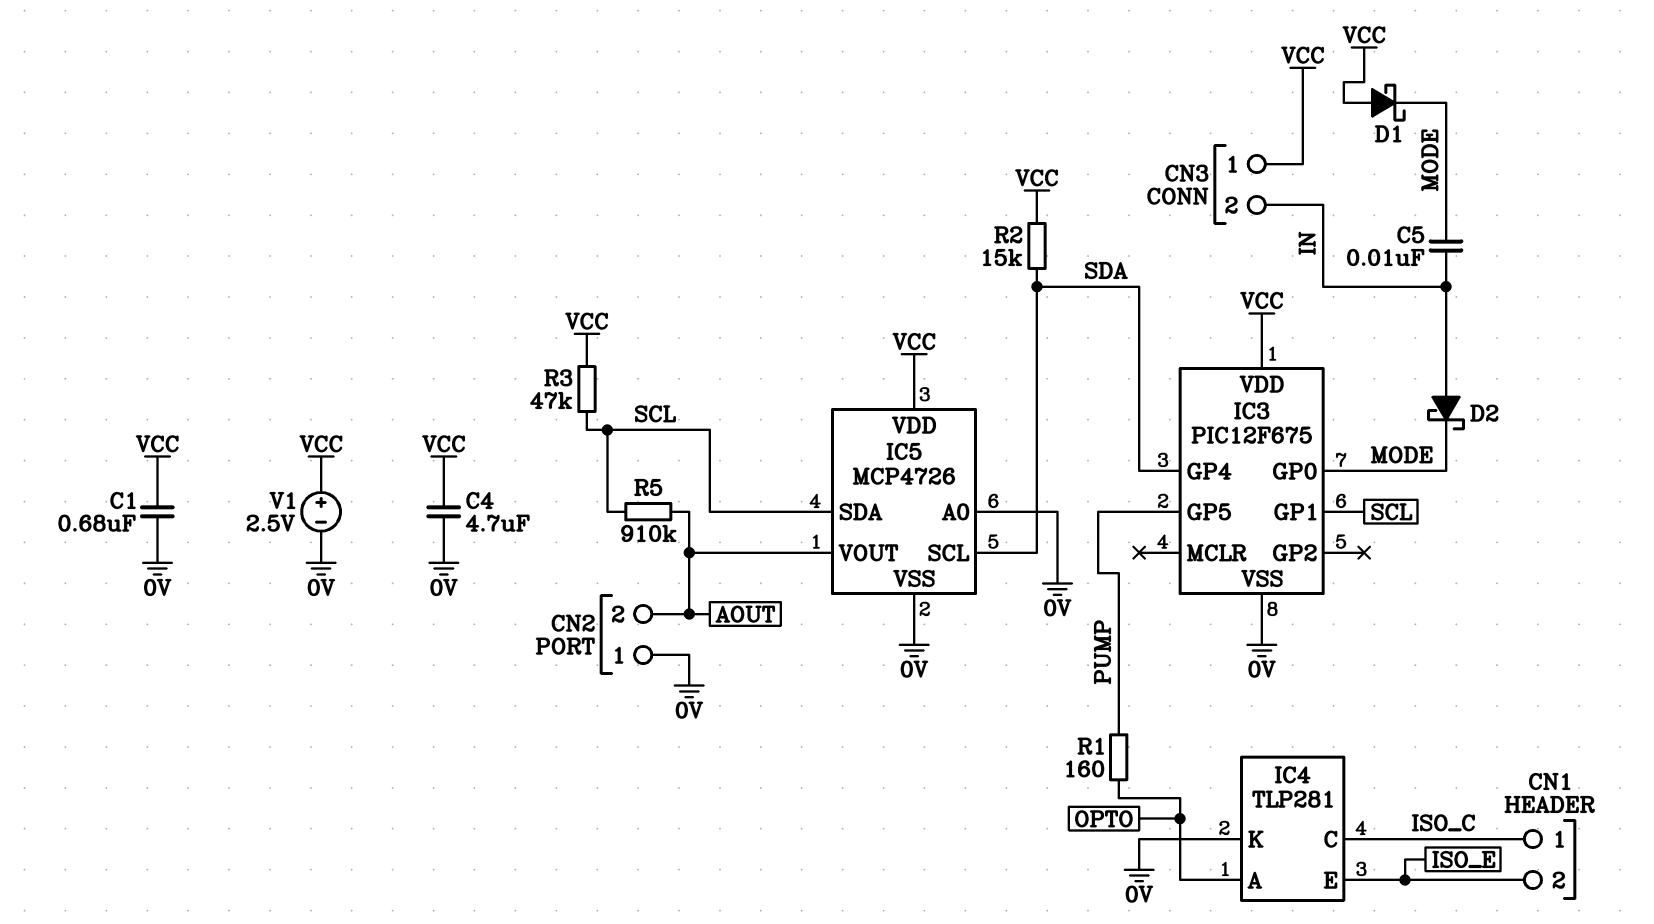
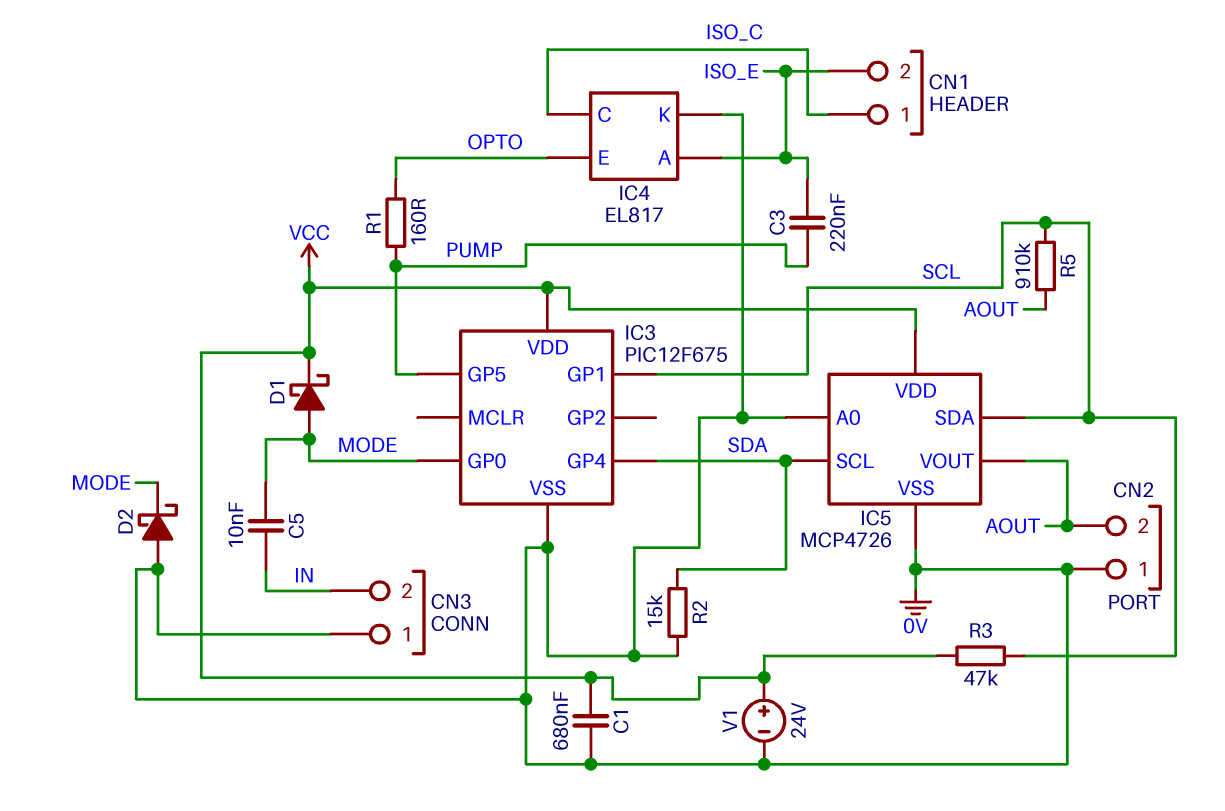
C3: none -> 220nF (ISO_E, PUMP)
C4: 4.7uF (0V, VCC) -> none
CN3 pin 1: VCC -> 0V
D1: schottky (A VCC, K MODE) -> schottky (A MODE, K VCC)
D2: schottky (A IN, K MODE) -> schottky (A 0V, K MODE)
IC4: TLP281 -> EL817
IC4 pin A: OPTO -> ISO_E
IC4 pin E: ISO_E -> OPTO
R2: 15k (SDA, VCC) -> 15k (0V, SDA)
V1: 2.5V (plus VCC, minus 0V) -> 24V (plus VCC, minus 0V)

